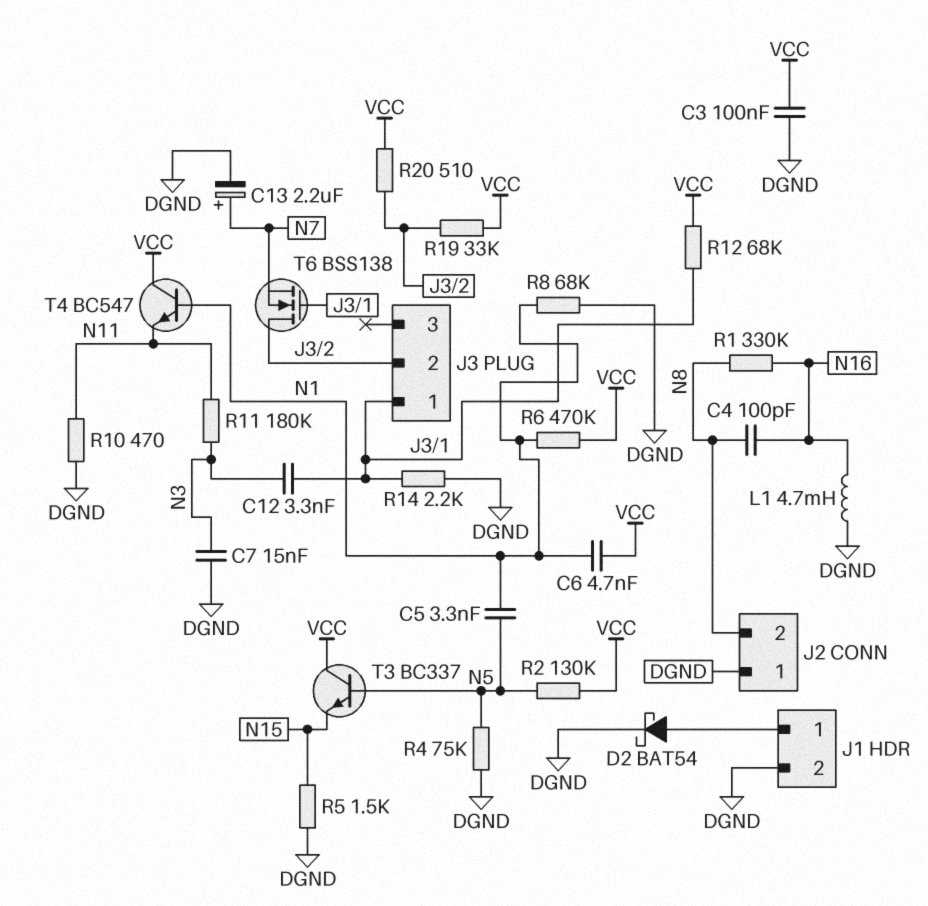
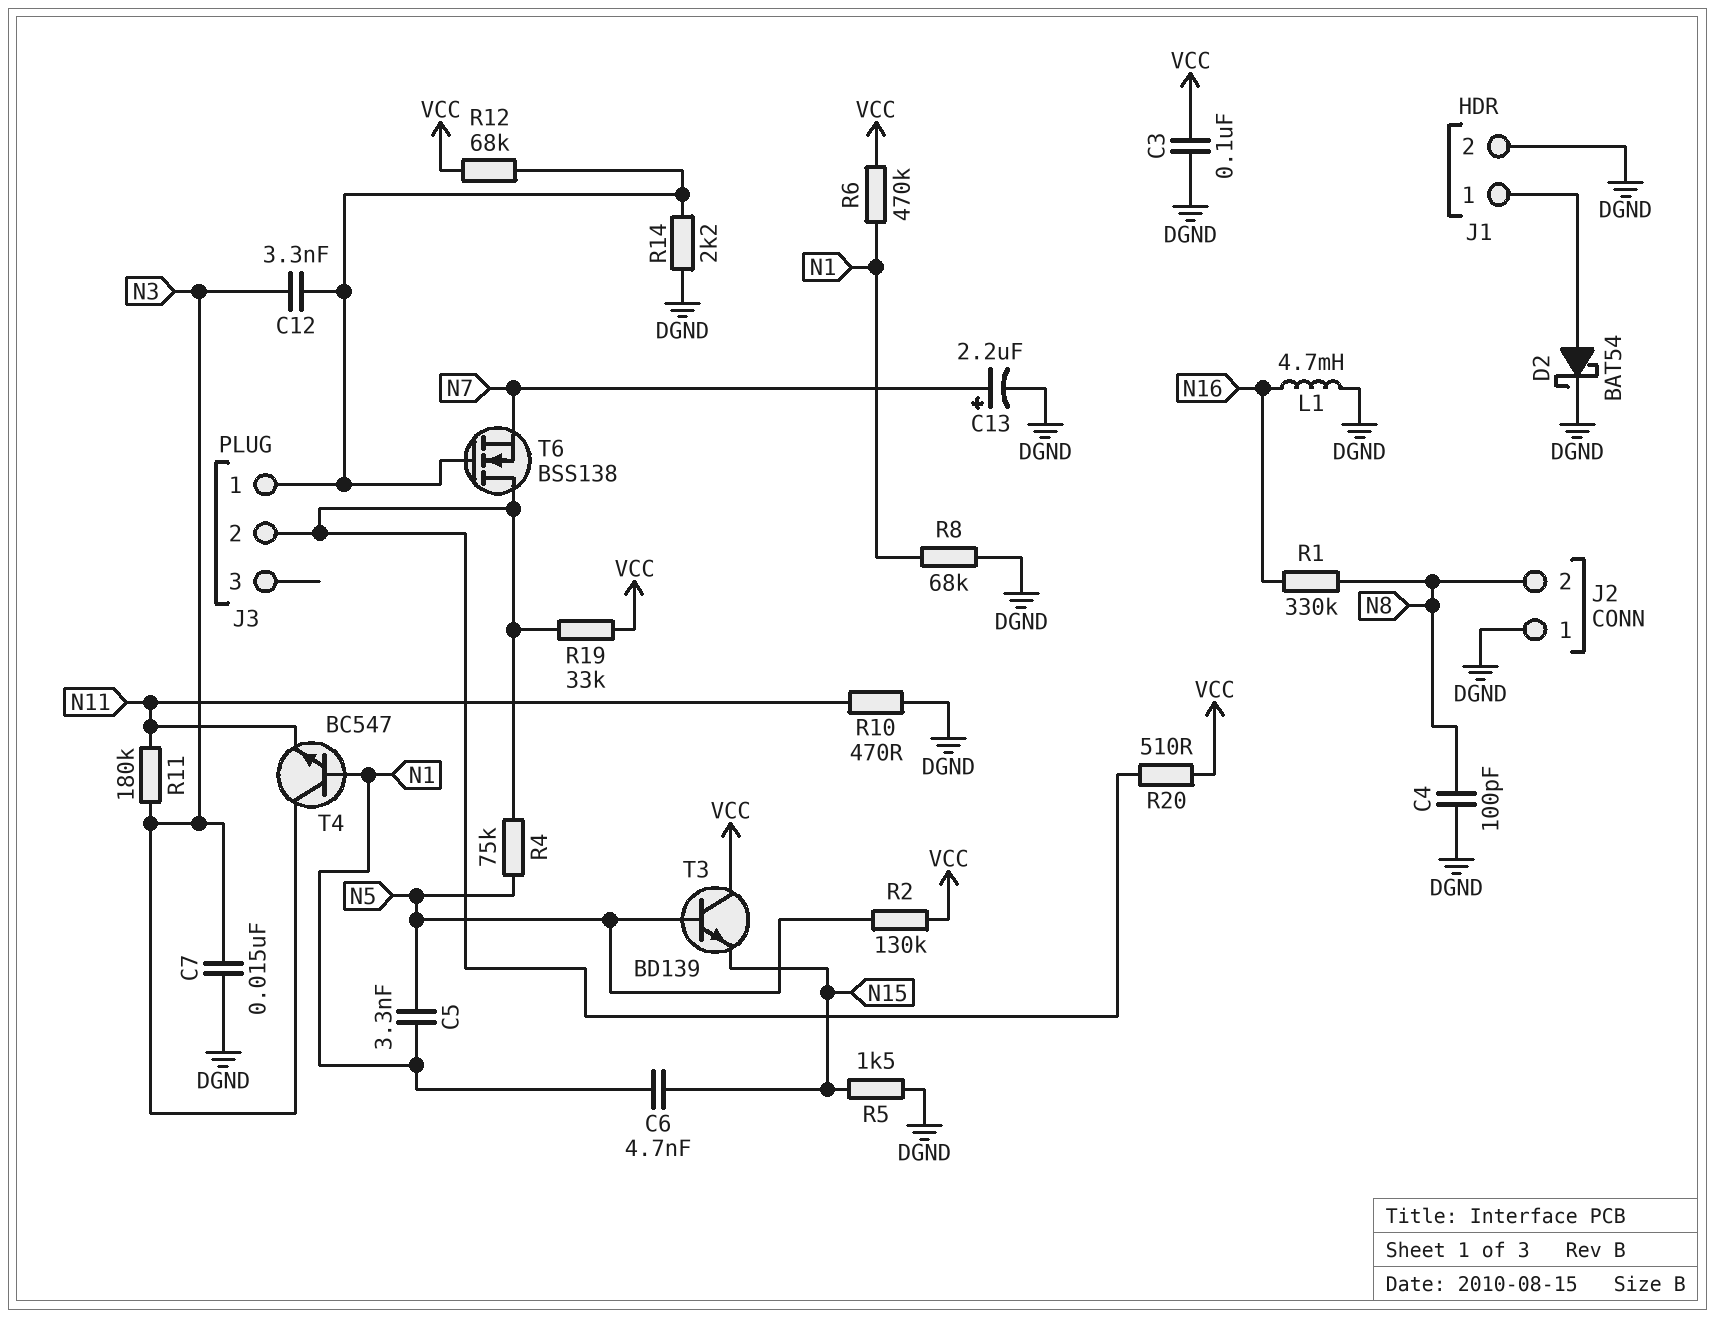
C4: 100pF (N8, N16) -> 100pF (DGND, N8)
C6: 4.7nF (N1, VCC) -> 4.7nF (N1, N15)
R4: 75k (DGND, N5) -> 75k (J3/2, N5)
T3: NPN BC337 (B N5, C VCC, E N15) -> NPN BD139 (B N5, C VCC, E N15)
T4: NPN BC547 (B N1, C VCC, E N11) -> NPN BC547 (B N1, C N3, E N11)

